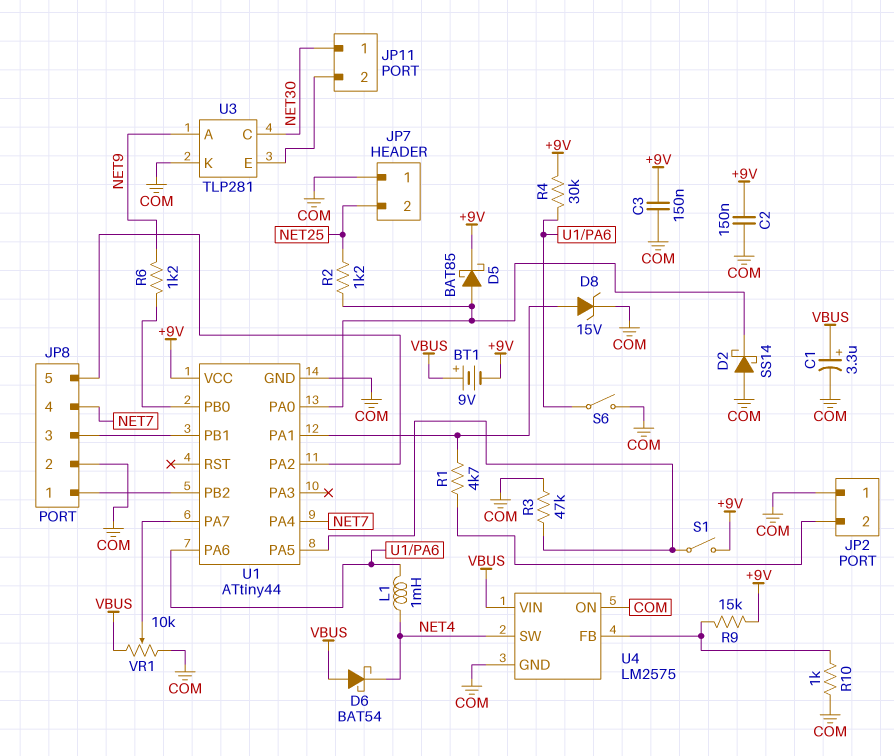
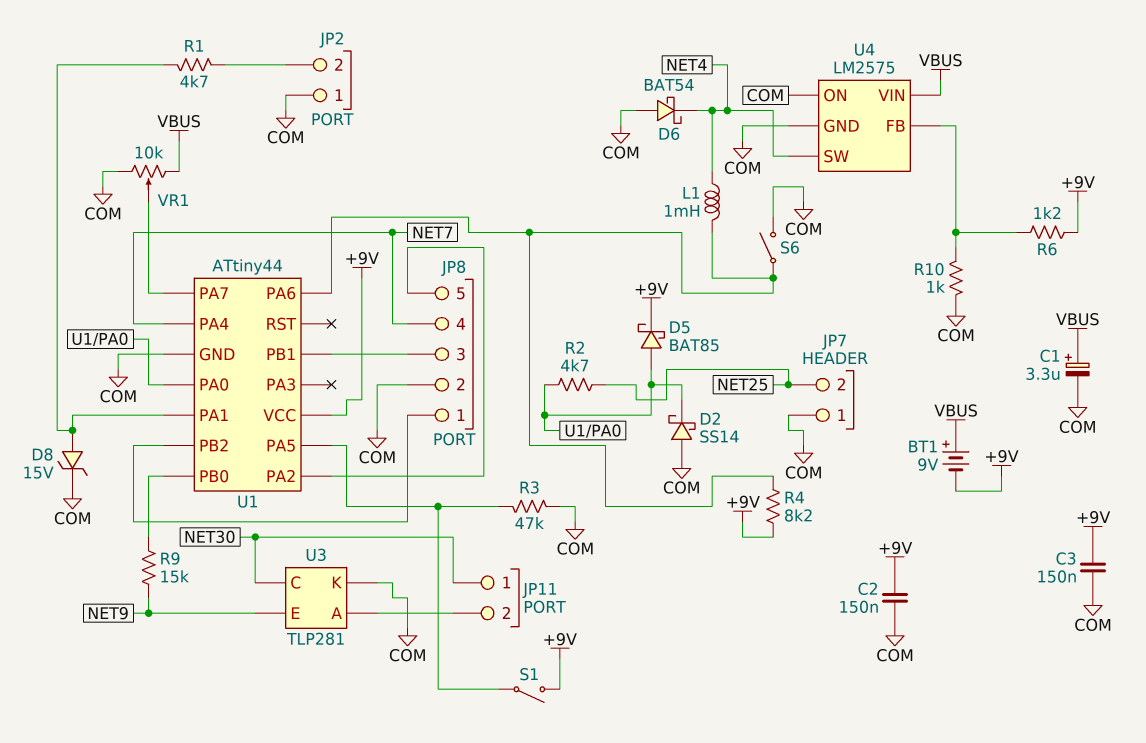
D6: schottky BAT54 (A VBUS, K NET4) -> schottky BAT54 (A COM, K NET4)
R2: 1.2k (NET25, U1/PA0) -> 4.7k (NET25, U1/PA0)
R4: 30k (+9V, U1/PA6) -> 8.2k (+9V, U1/PA6)
R6: 1.2k (NET9, U1/PB0) -> 1.2k (+9V, U4/FB)
R9: 15k (+9V, U4/FB) -> 15k (NET9, U1/PB0)
U3 pin A: NET9 -> JP11/2
U3 pin E: JP11/2 -> NET9

